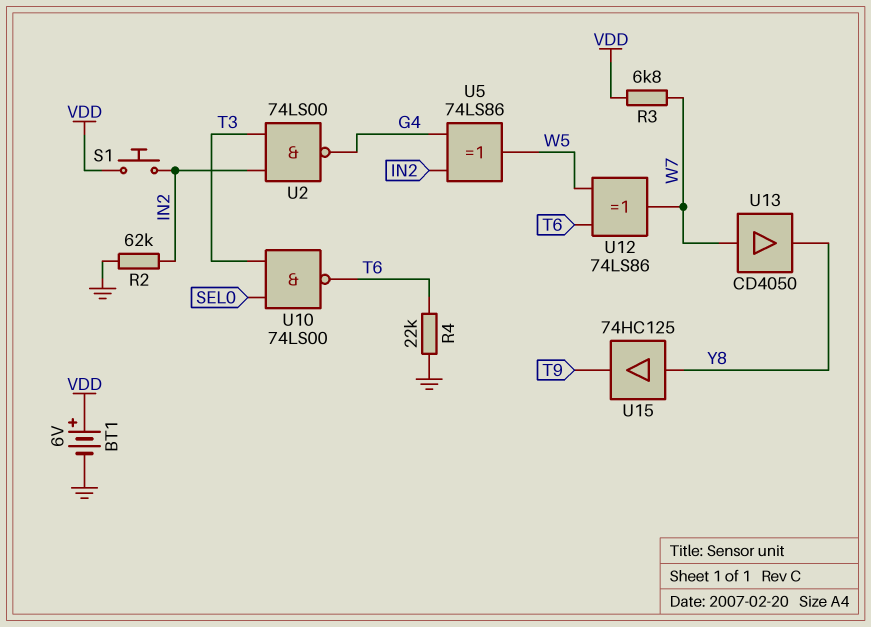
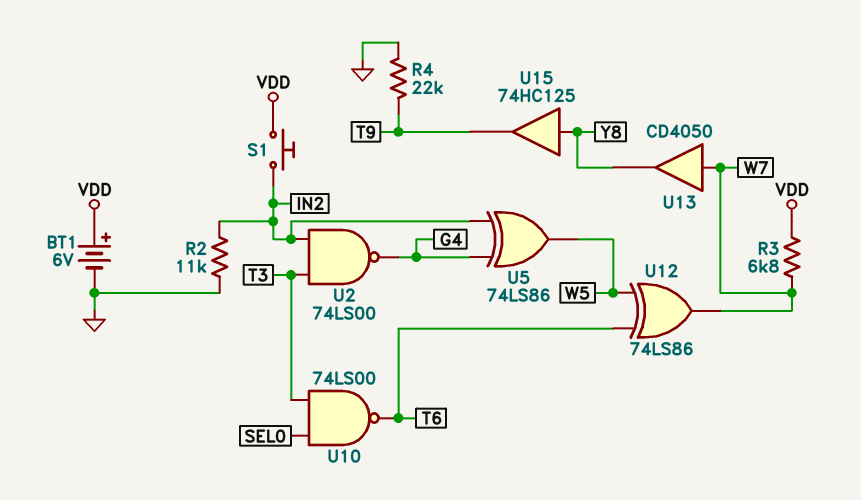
R2: 62k (GND, IN2) -> 11k (GND, IN2)
R4: 22k (GND, T6) -> 22k (GND, T9)

